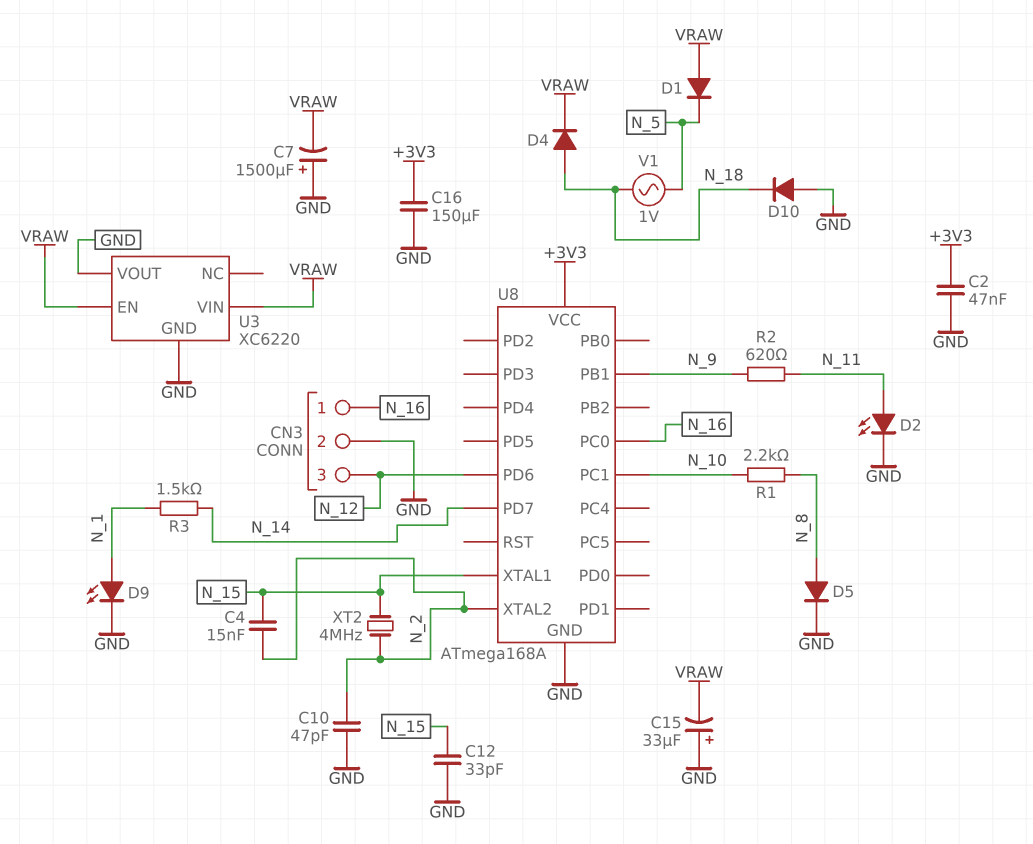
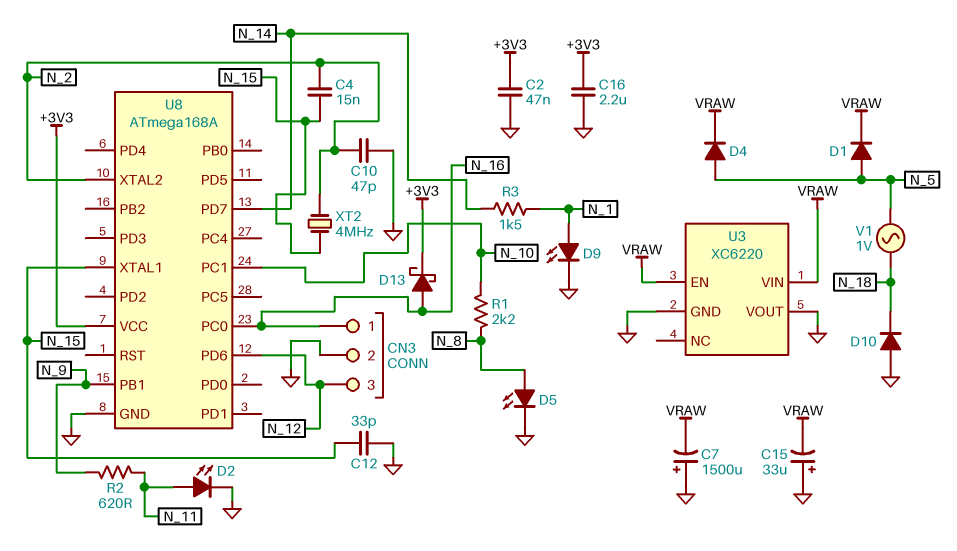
C16: 150uF (+3V3, GND) -> 2.2uF (+3V3, GND)
D1: diode (A VRAW, K N_5) -> diode (A N_5, K VRAW)
D4: diode (A N_18, K VRAW) -> diode (A N_5, K VRAW)
D5: diode (A N_8, K GND) -> LED (A N_8, K GND)
D13: none -> schottky (A N_16, K +3V3)

